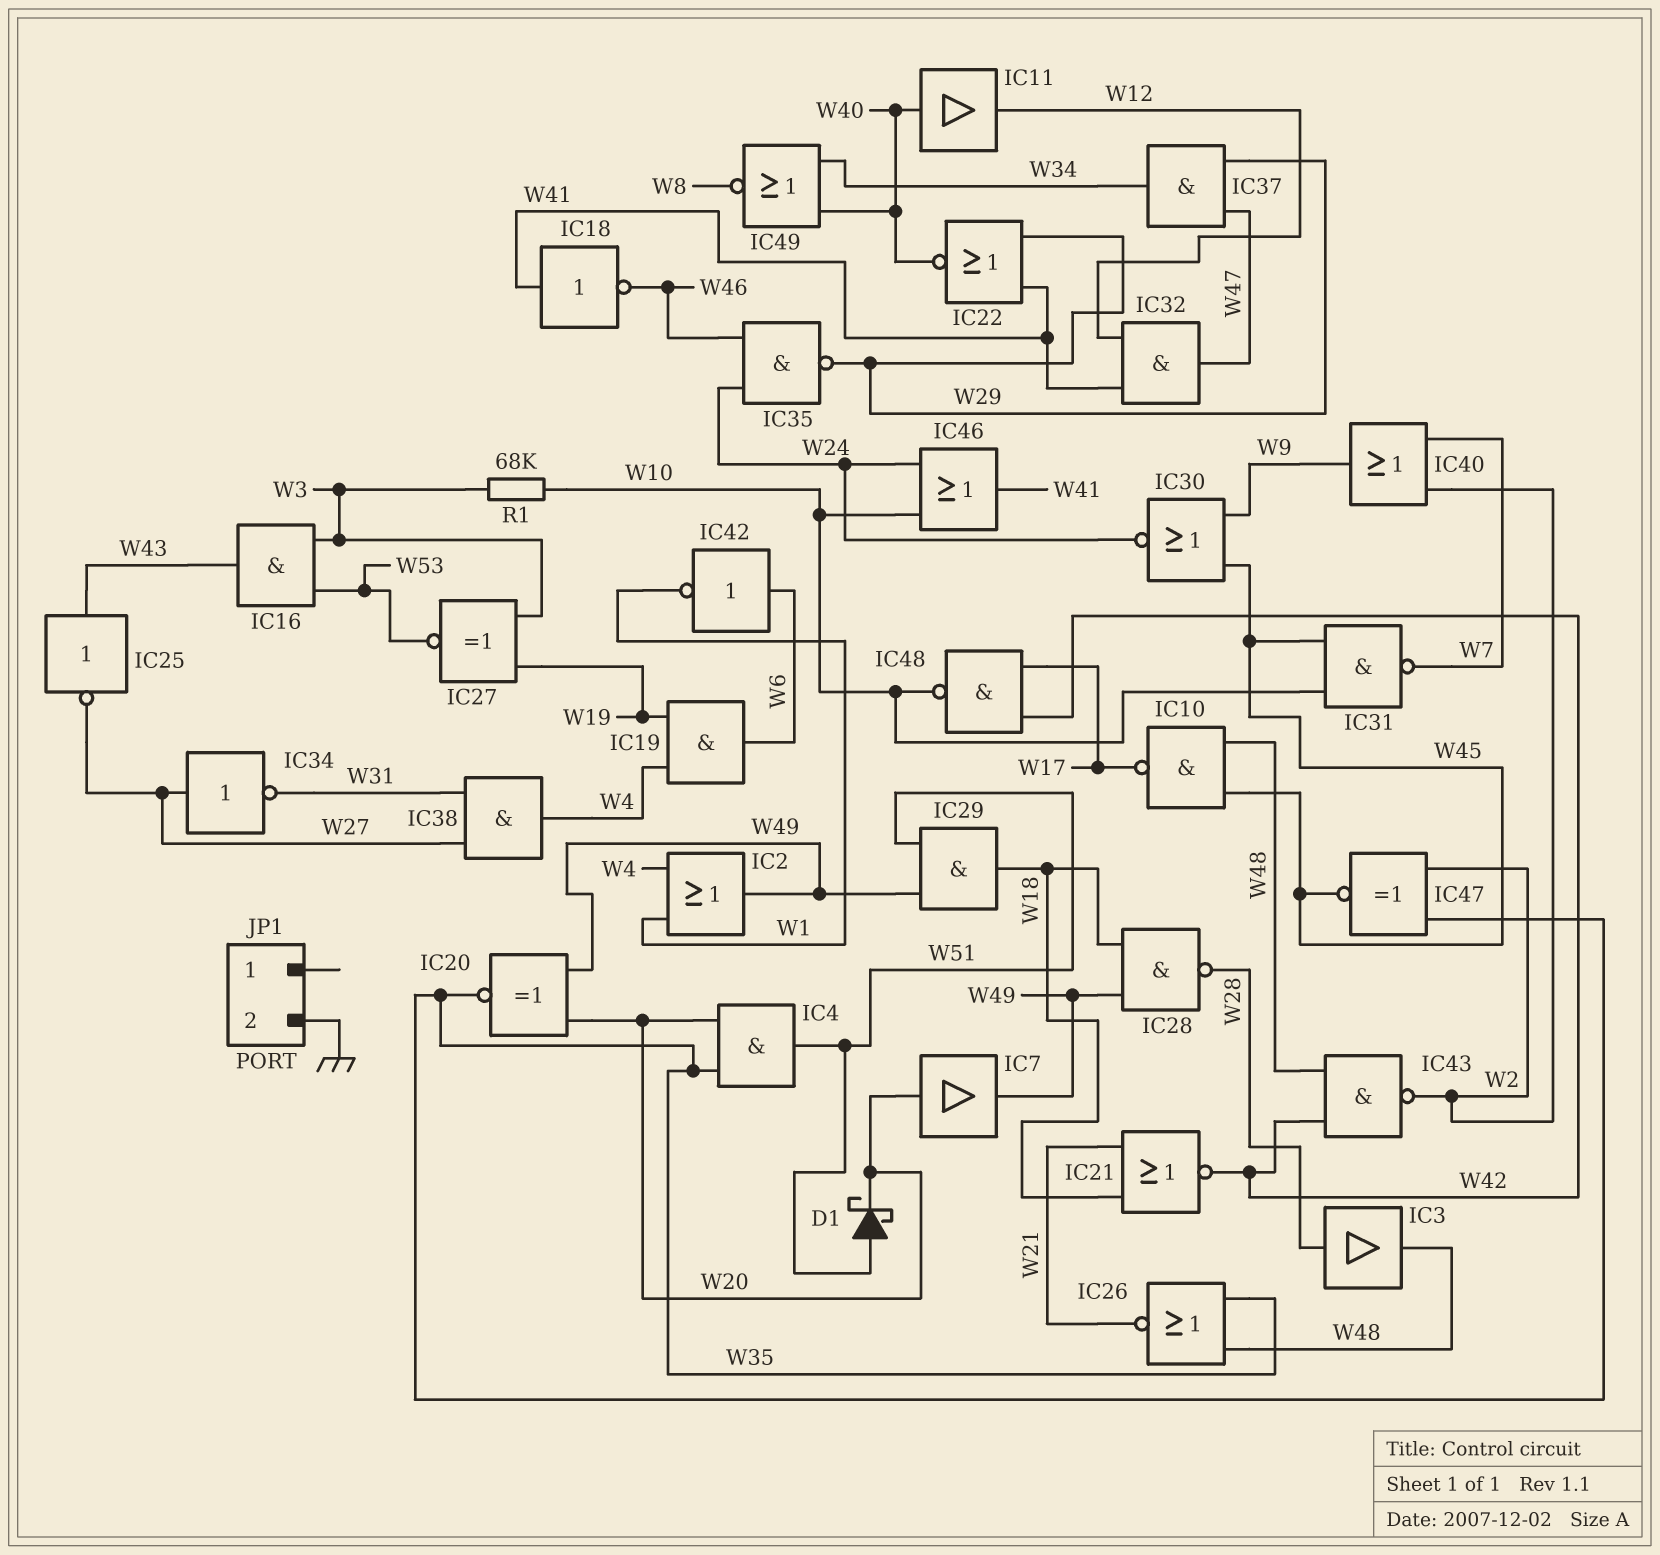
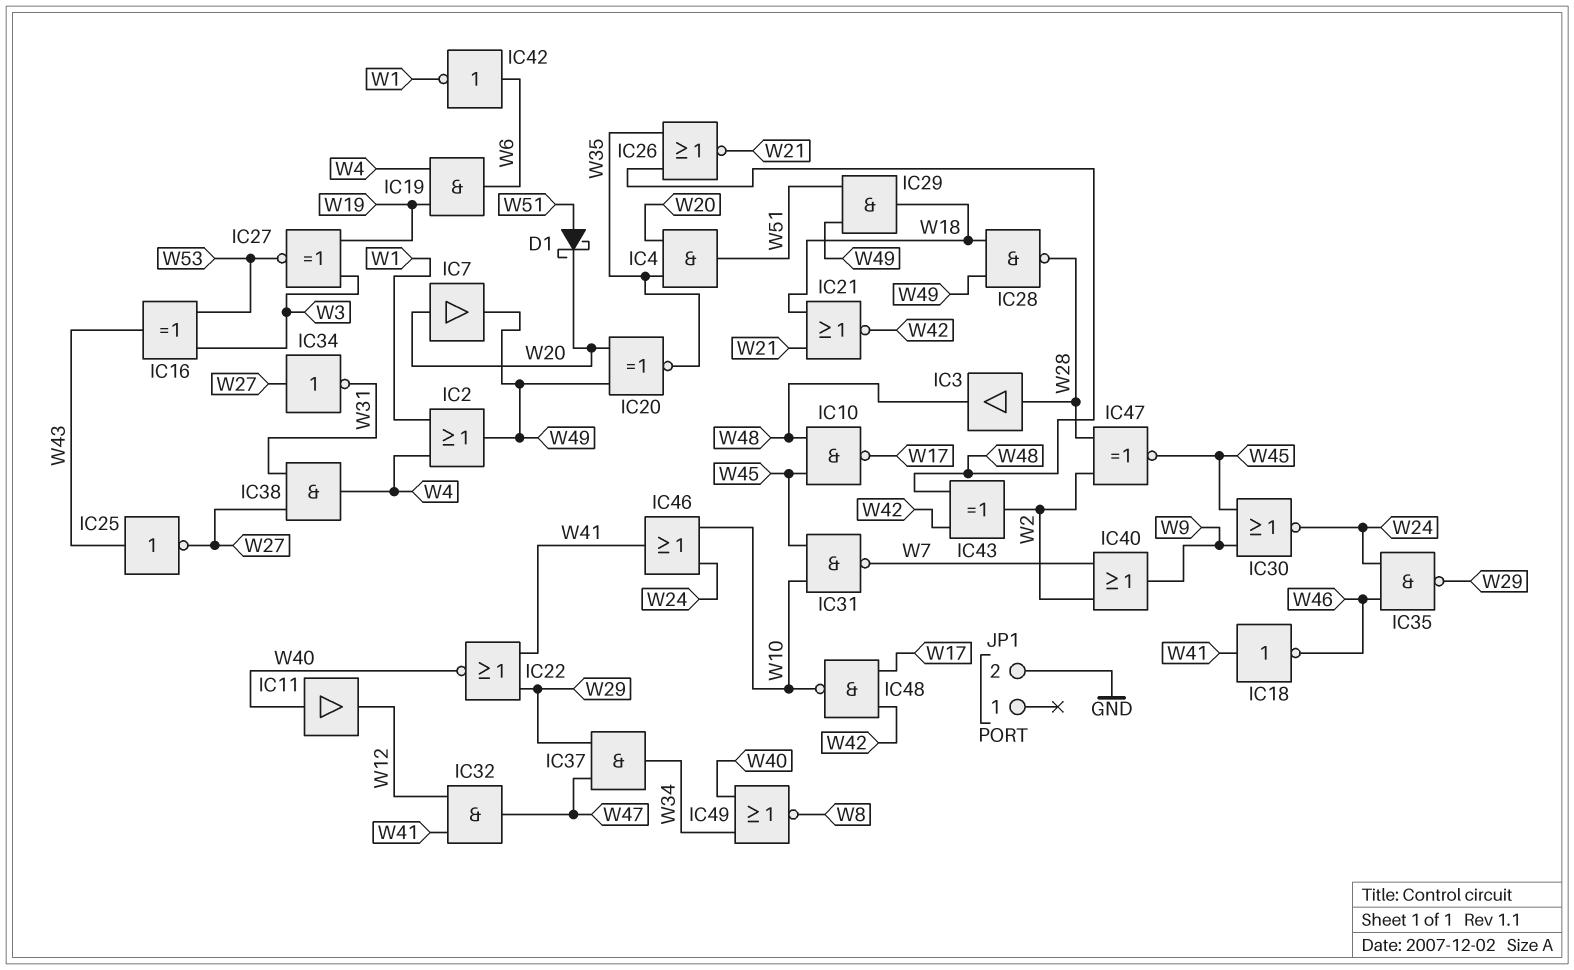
IC16: AND (in W3, in W53, out W43) -> XOR (in W3, in W53, out W43)
IC43: NAND (in W42, in W48, out W2) -> XOR (in W42, in W48, out W2)
IC47: XNOR (in W2, in W35, out W45) -> XNOR (in W2, in W28, out W45)
R1: 68k (W3, W10) -> none

